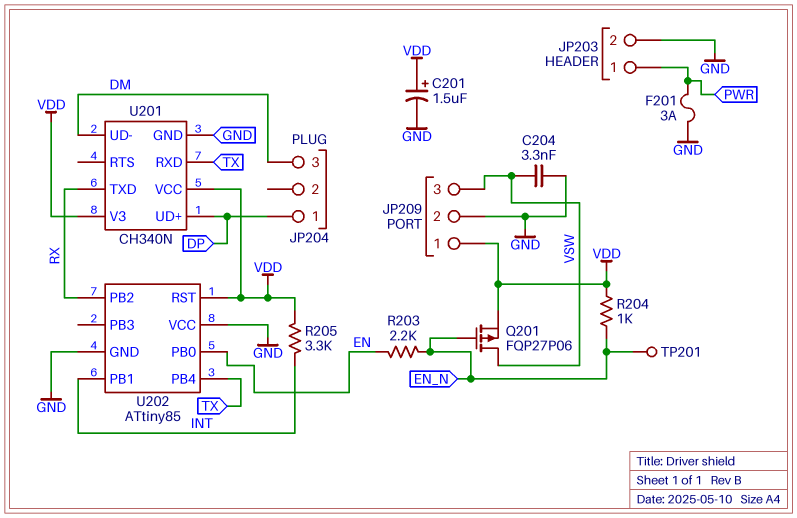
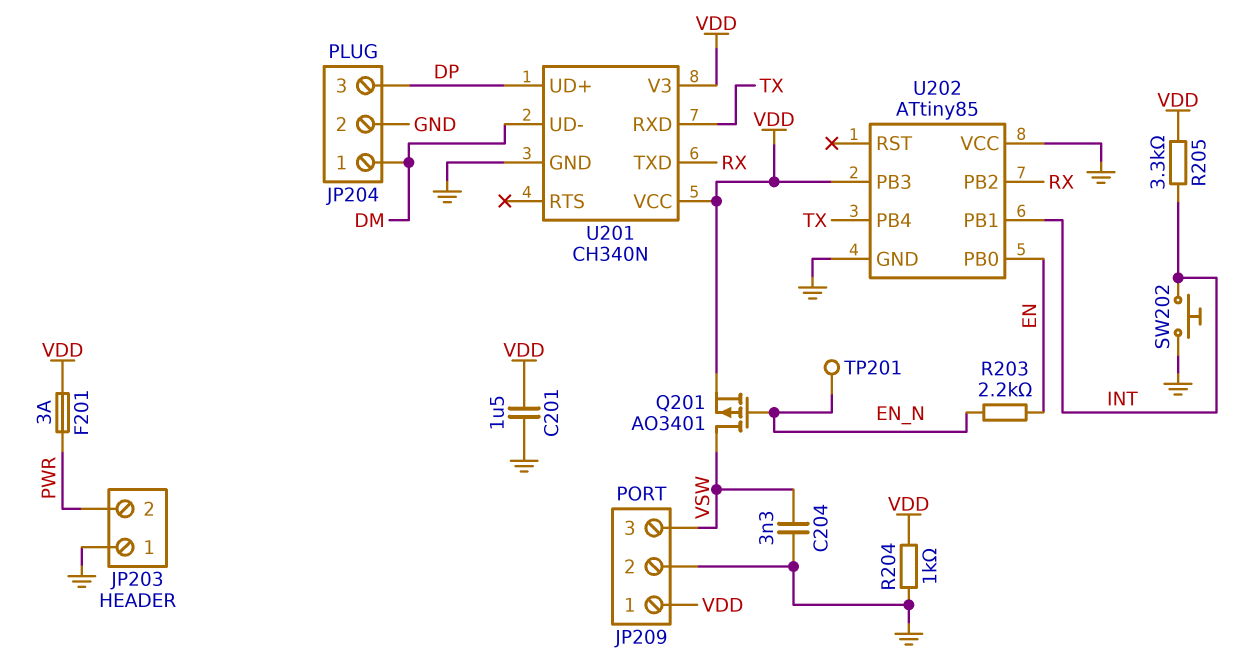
C201: 1.5uF (plus VDD, minus GND) -> 1.5uF (GND, VDD)
F201: 3A (GND, PWR) -> 3A (PWR, VDD)
JP203 pin 1: PWR -> GND
JP203 pin 2: GND -> PWR
JP204 pin 1: DP -> DM
JP204 pin 2: none -> GND
JP204 pin 3: DM -> DP
Q201: PMOS FQP27P06 (G EN_N, D VSW, S VDD) -> PMOS AO3401 (G EN_N, D VSW, S VDD)
R204: 1k (EN_N, VDD) -> 1k (GND, VDD)
SW202: none -> button (GND, INT)
U202 pin PB3: none -> VDD
U202 pin RST: VDD -> none

